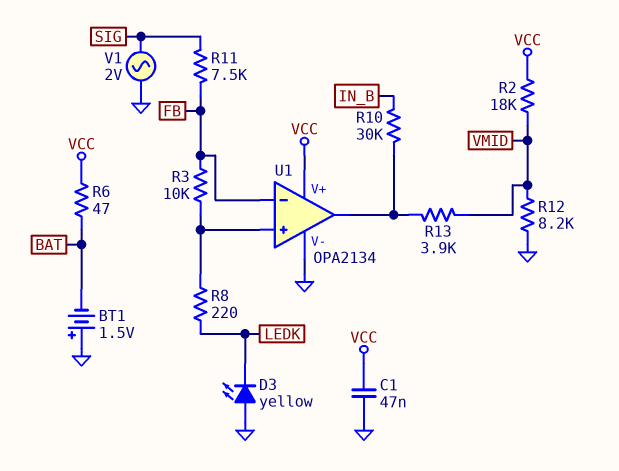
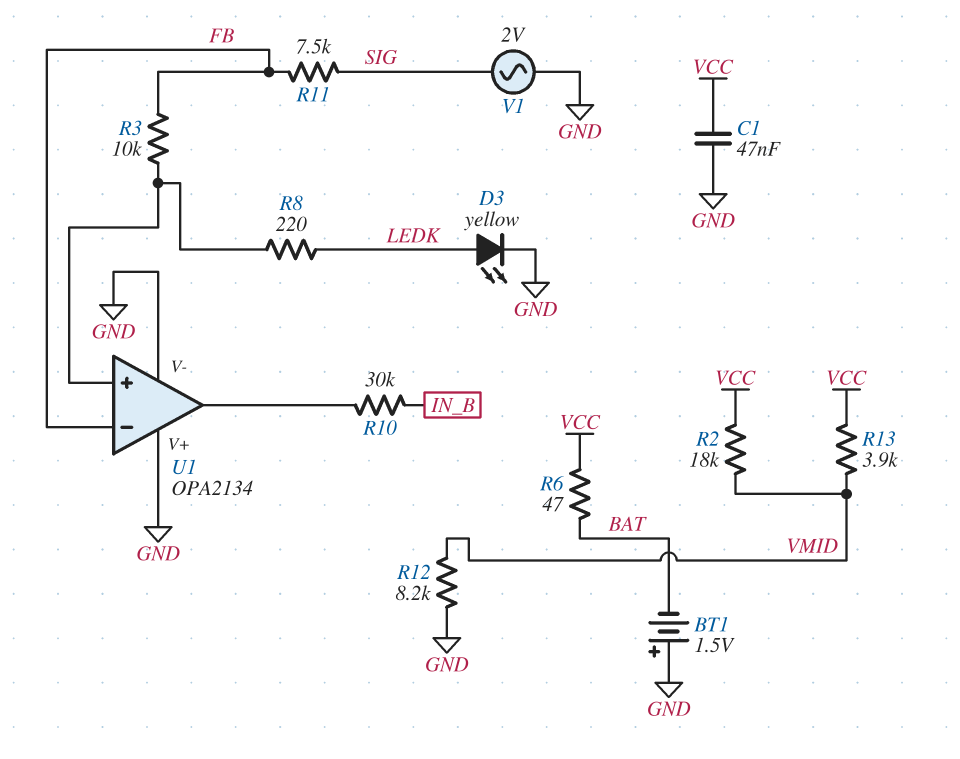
D3: LED yellow (A GND, K LEDK) -> LED yellow (A LEDK, K GND)
R13: 3.9k (U1/out, VMID) -> 3.9k (VCC, VMID)
U1 pin V+: VCC -> GND

